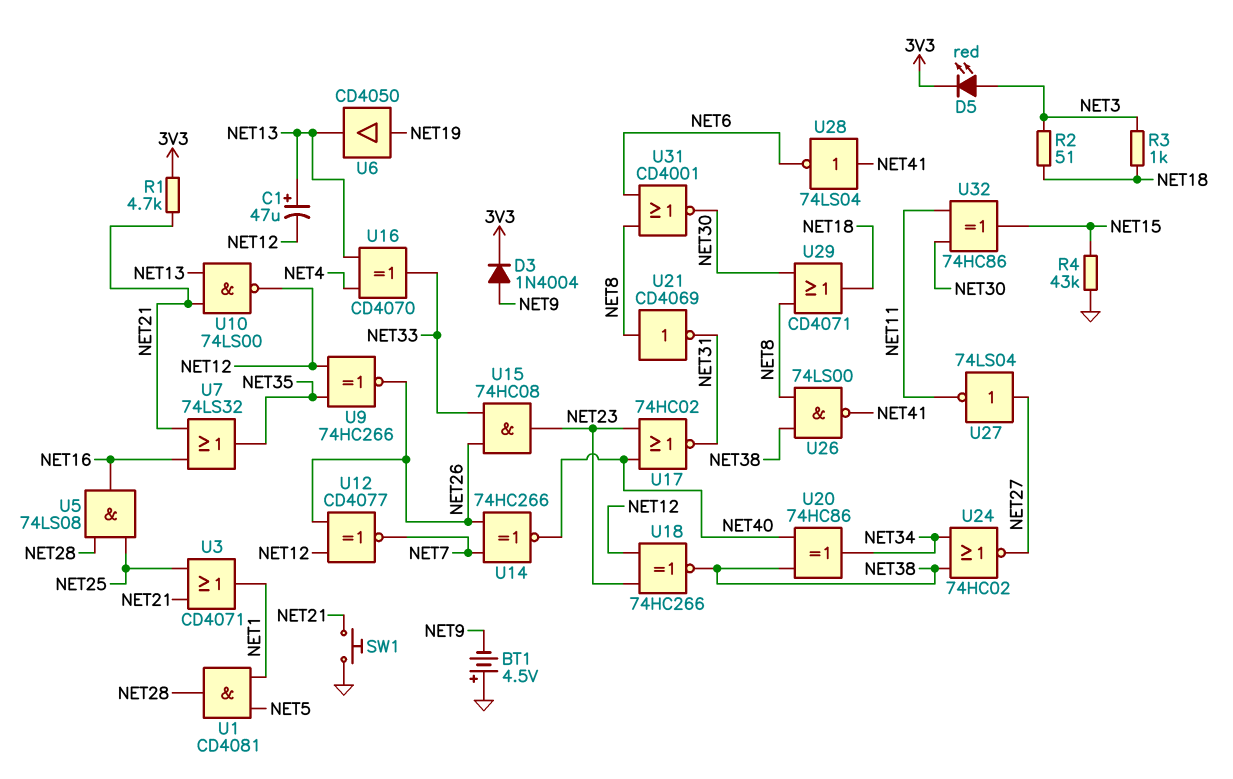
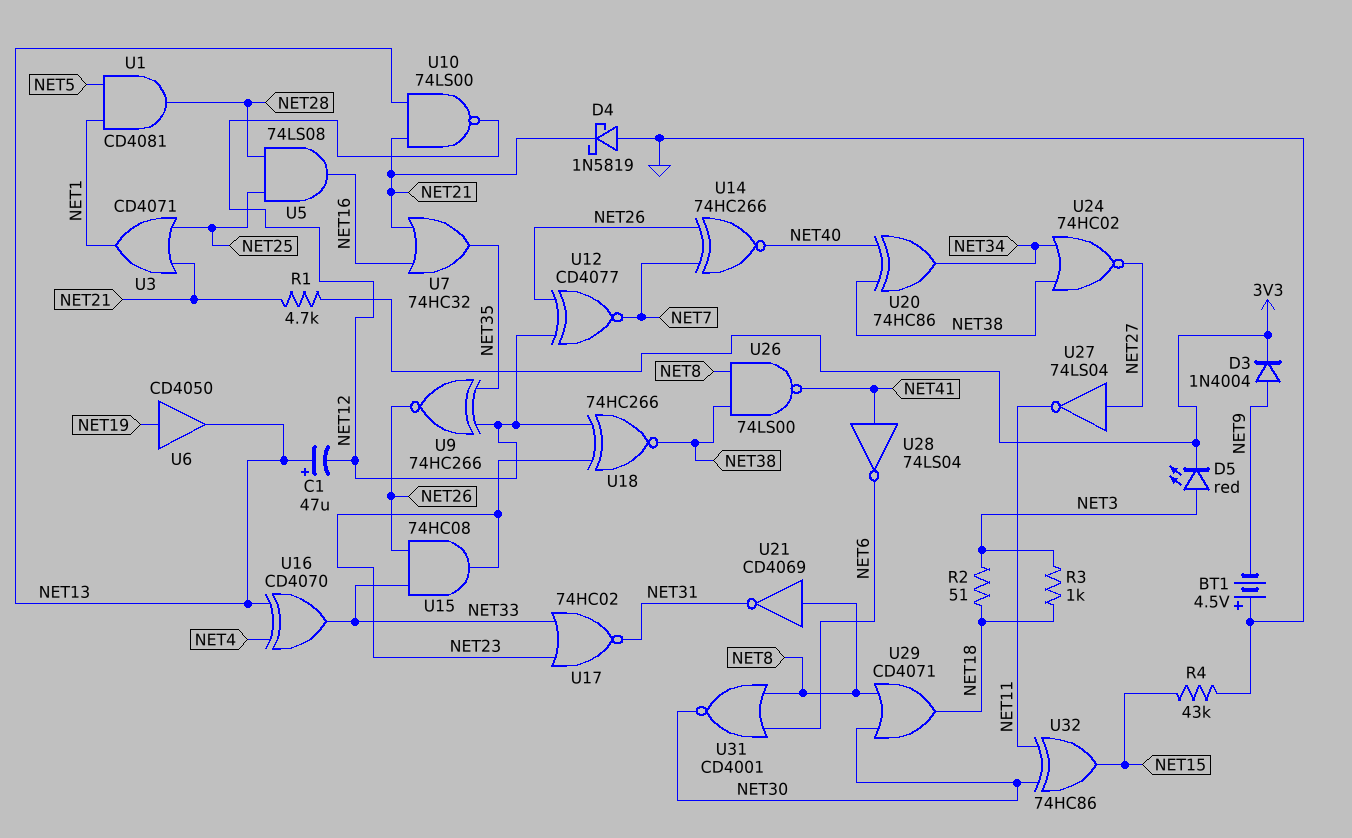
D4: none -> schottky 1N5819 (A GND, K NET21)
SW1: button (GND, NET21) -> none
U7: OR 74LS32 (in NET16, in NET21, out NET35) -> OR 74HC32 (in NET16, in NET21, out NET35)
U17: NOR 74HC02 (in NET23, in NET40, out NET31) -> NOR 74HC02 (in NET23, in NET33, out NET31)

